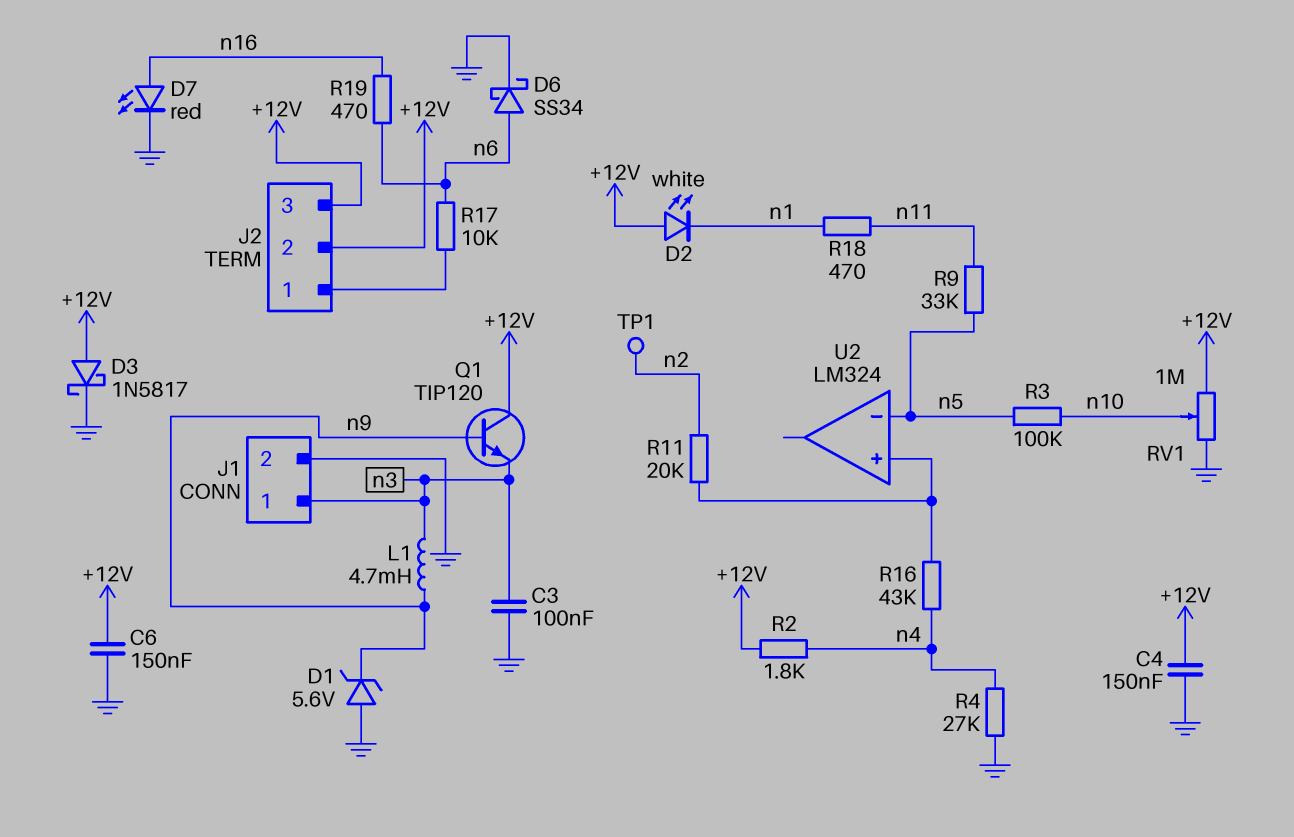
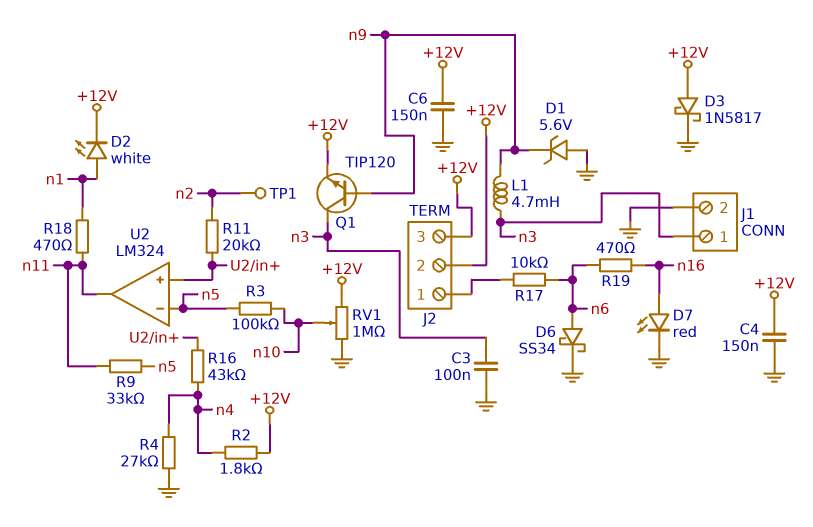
D2: LED white (A +12V, K n1) -> LED white (A n1, K +12V)
Q1: NPN TIP120 (B n9, C +12V, E n3) -> NPN TIP120 (B n9, C n3, E +12V)
U2 pin out: none -> n11

